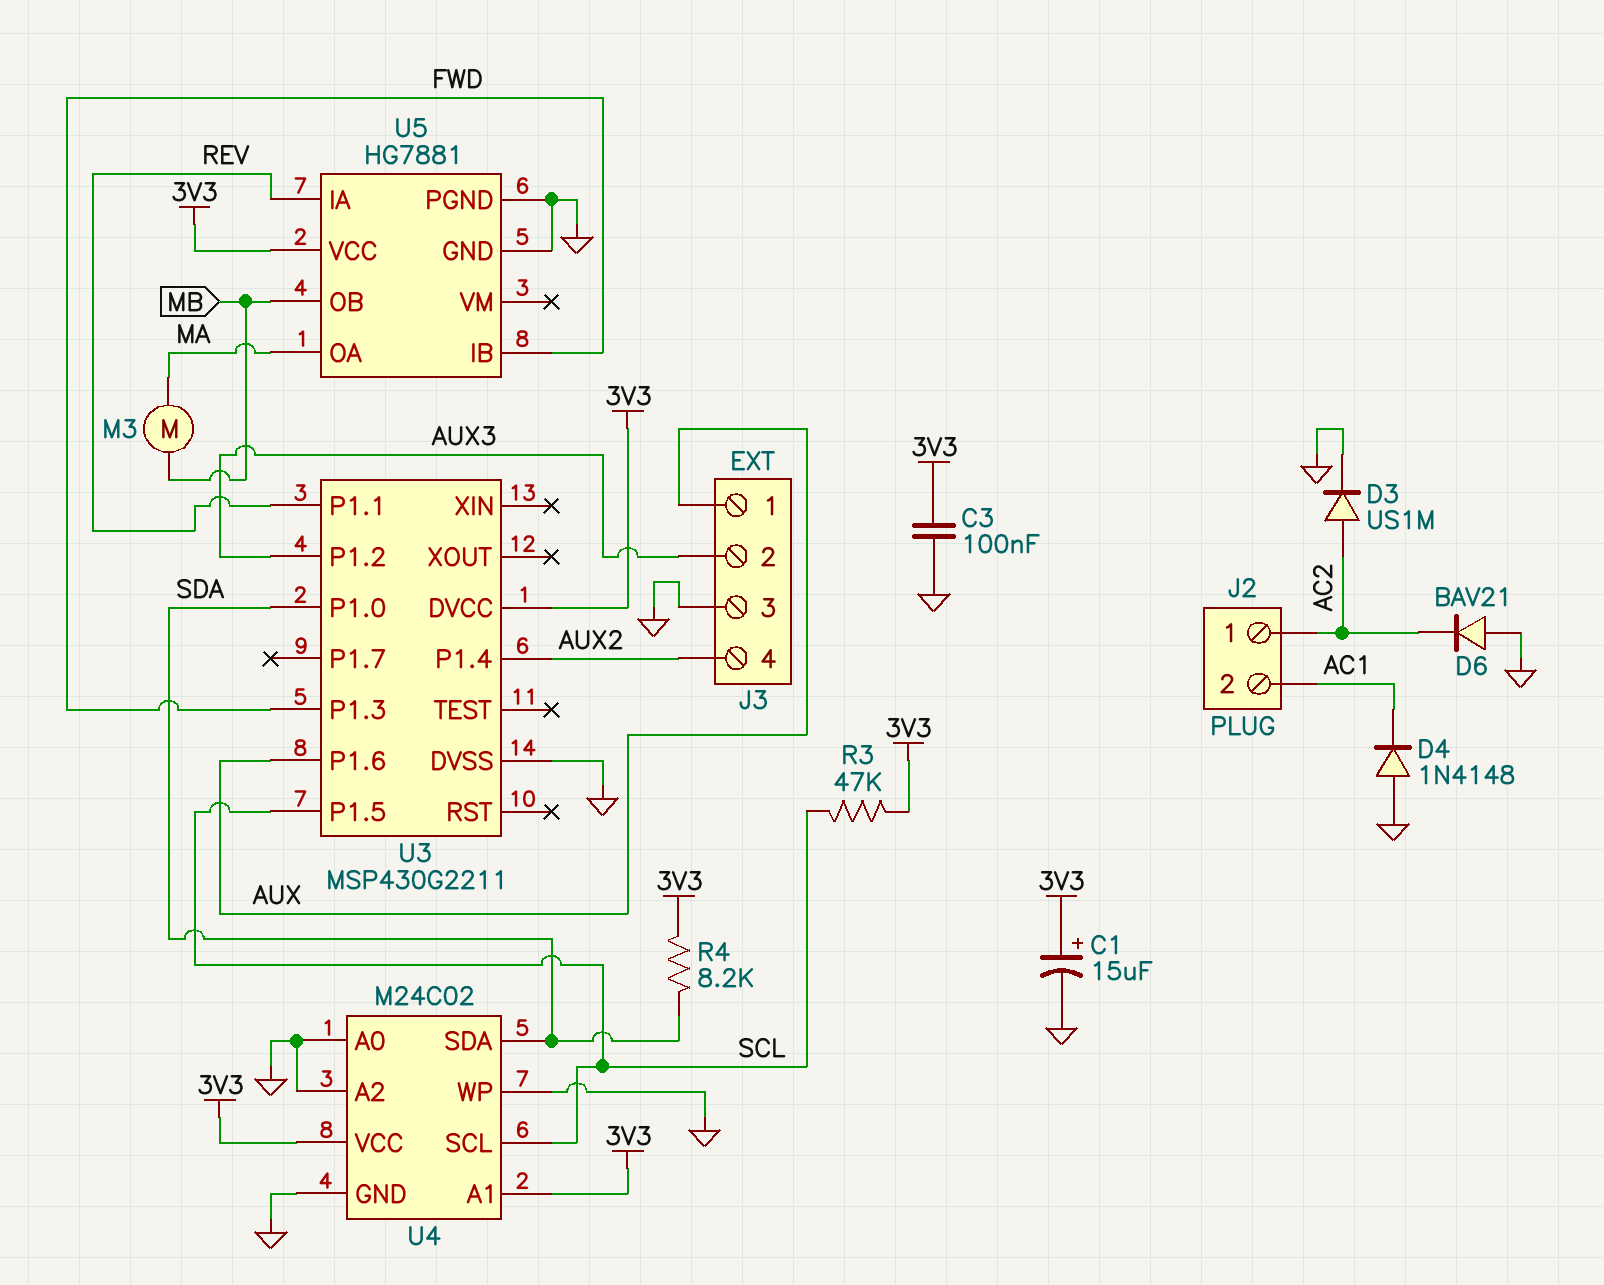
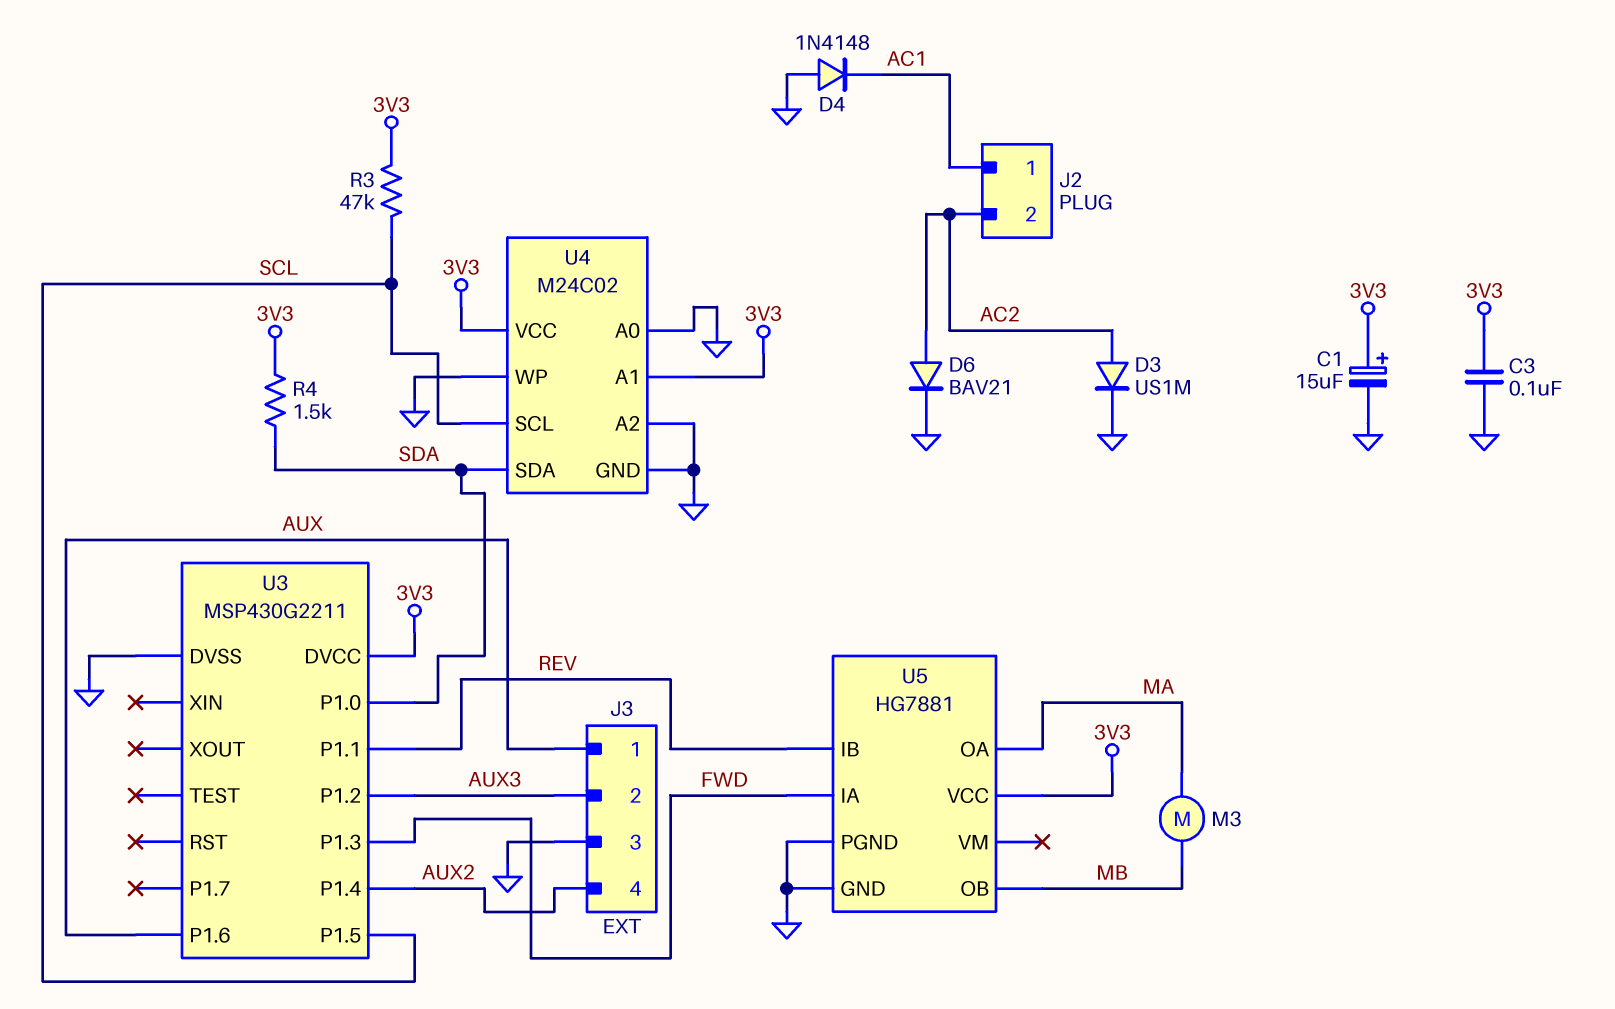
D6: diode BAV21 (A GND, K AC2) -> diode BAV21 (A AC2, K GND)
J2 pin 1: AC2 -> AC1
J2 pin 2: AC1 -> AC2
R4: 8.2k (3V3, SDA) -> 1.5k (3V3, SDA)
U5 pin IA: REV -> FWD
U5 pin IB: FWD -> REV

